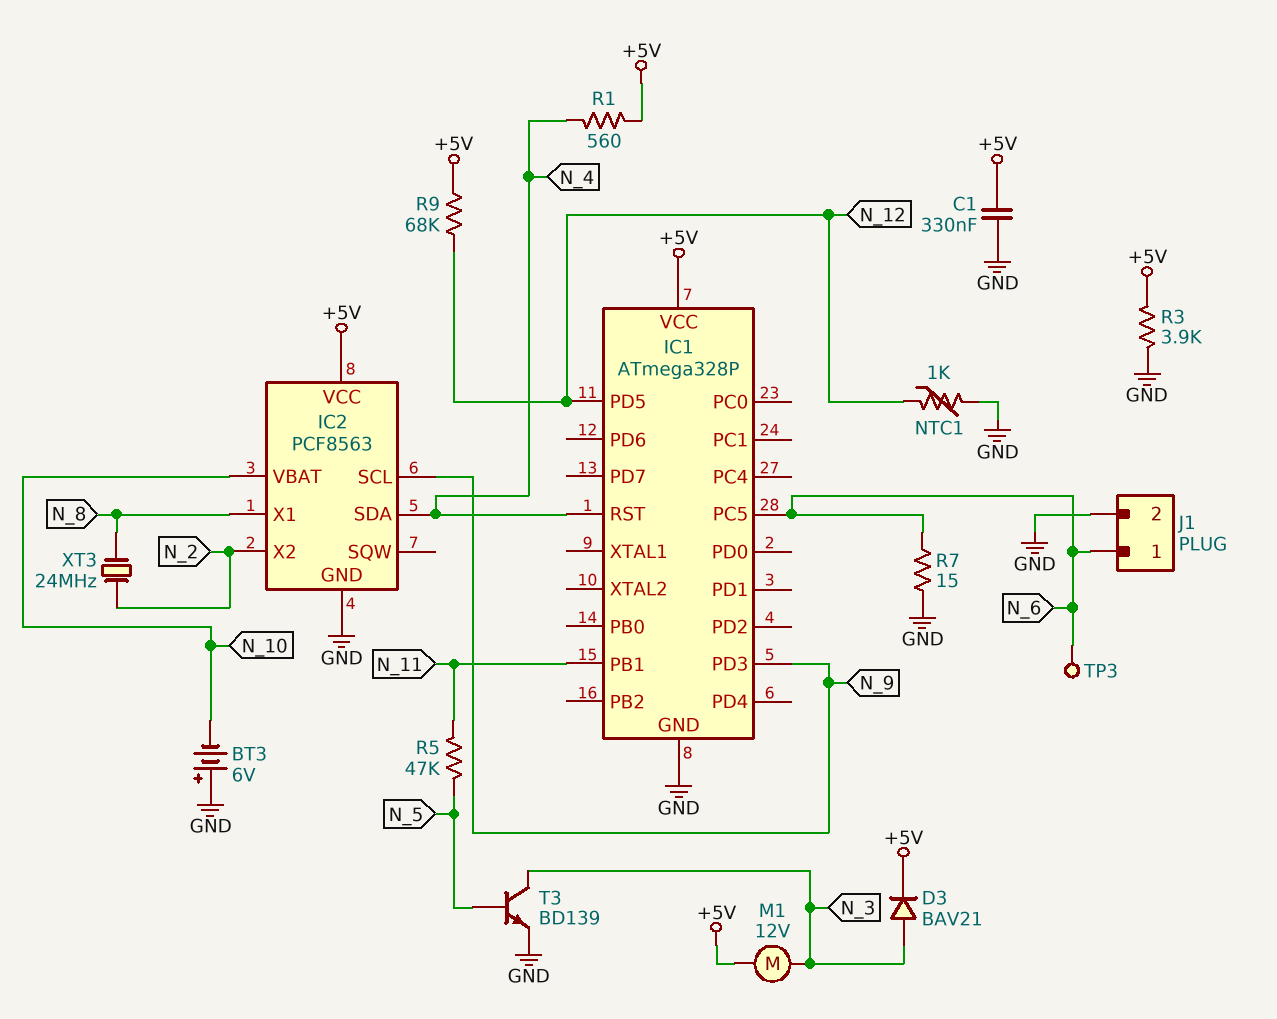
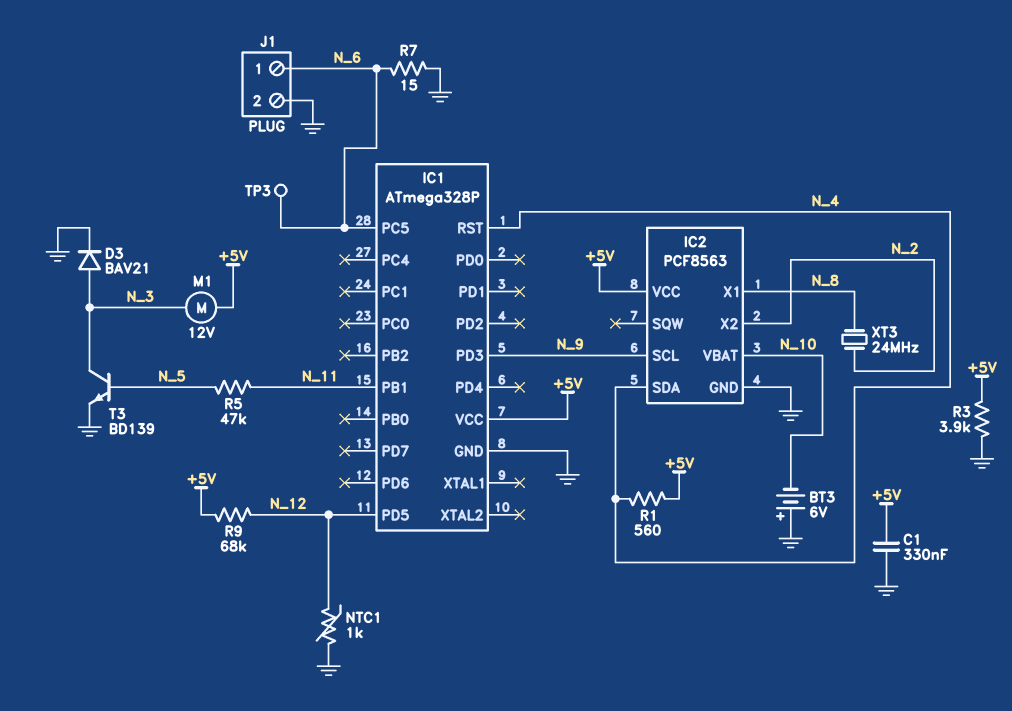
D3: diode BAV21 (A N_3, K +5V) -> diode BAV21 (A N_3, K GND)

